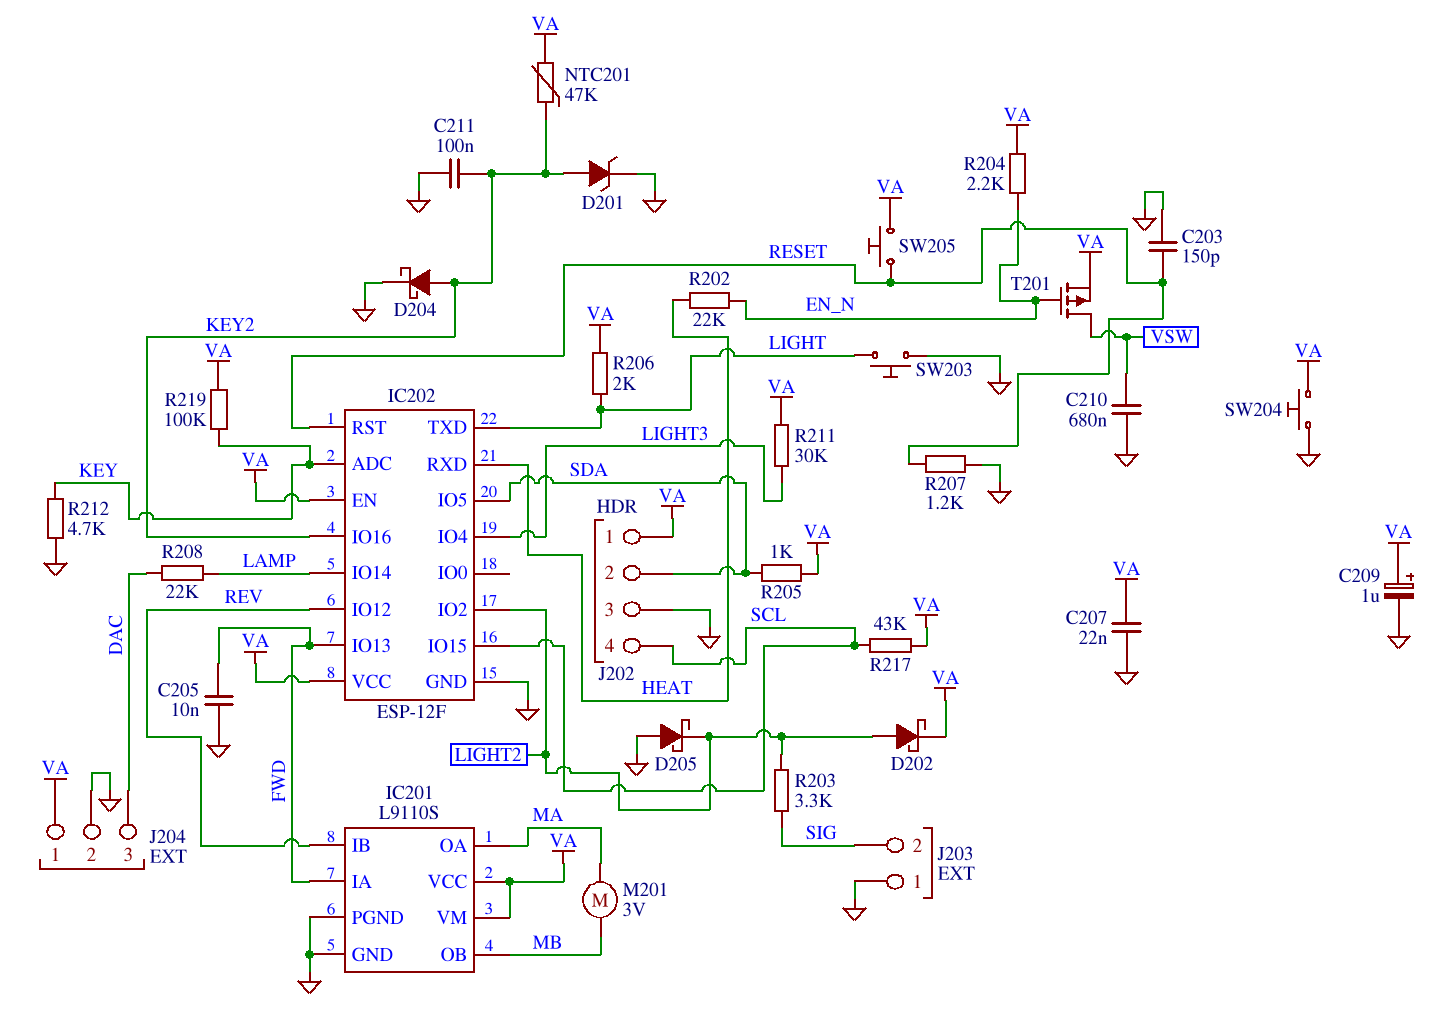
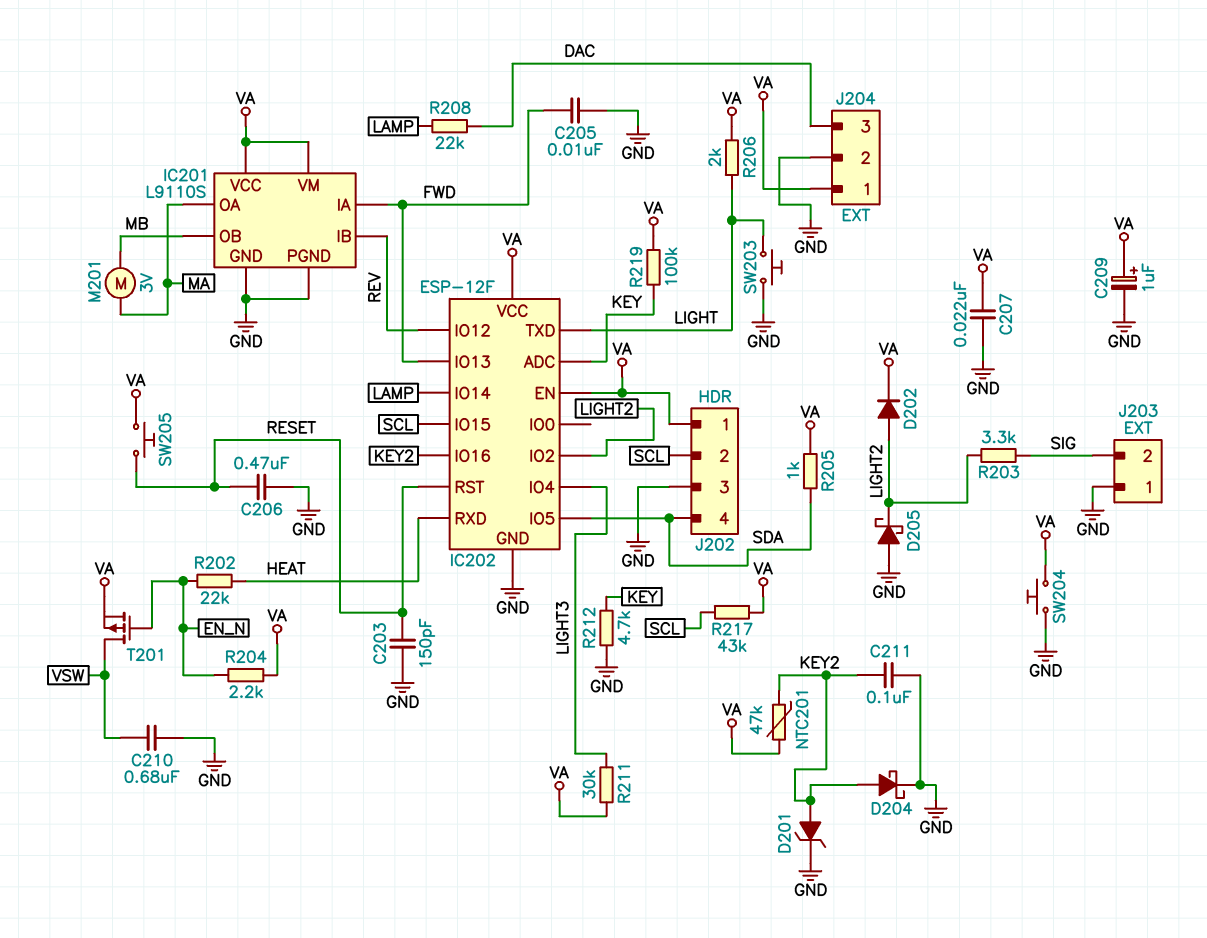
C206: none -> 470nF (GND, RESET)
D202: schottky (A LIGHT2, K VA) -> diode (A LIGHT2, K VA)
J202 pin 2: SDA -> SCL
J202 pin 4: SCL -> SDA
R207: 1.2k (GND, RESET) -> none

